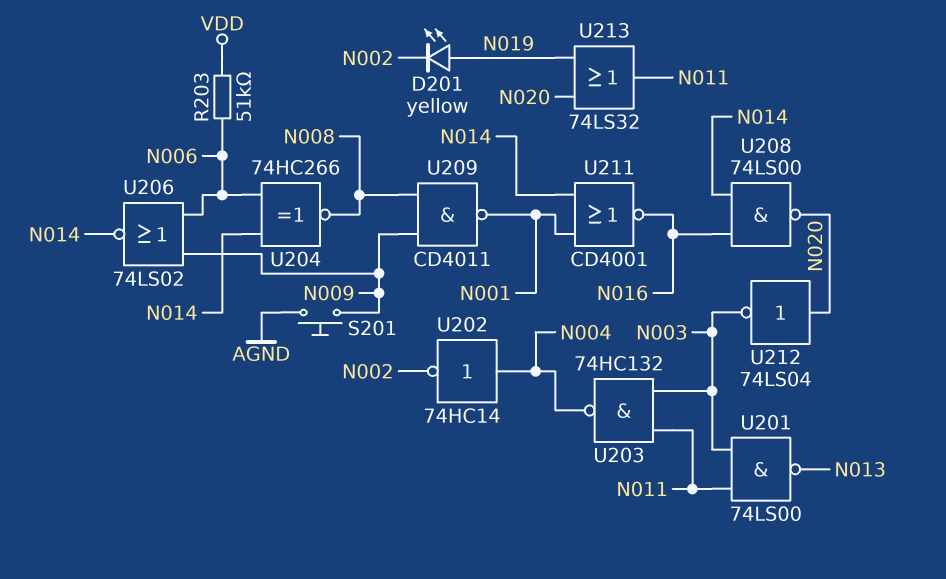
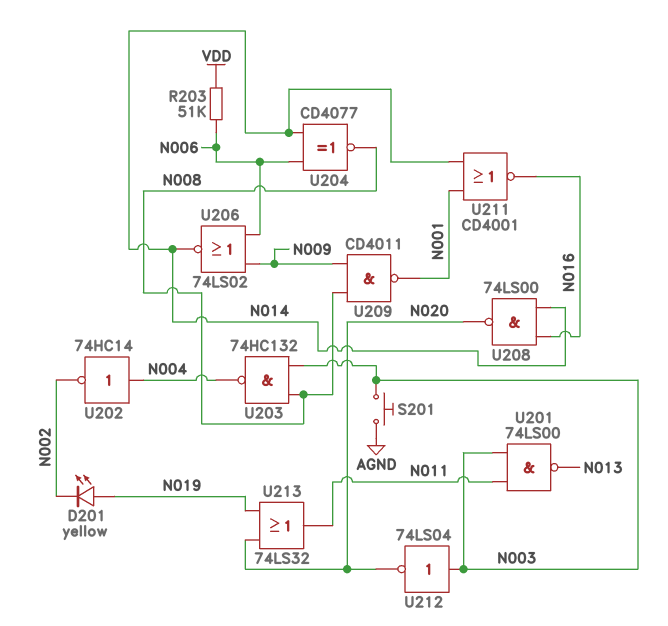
S201: button (AGND, N009) -> button (AGND, N003)
U203: NAND 74HC132 (in N003, in N011, out N004) -> NAND 74HC132 (in N003, in N008, out N004)
U204: XNOR 74HC266 (in N006, in N014, out N008) -> XNOR CD4077 (in N006, in N014, out N008)
U212: NOT 74LS04 (in N020, out N003) -> NOT 74LS04 (in N003, out N020)

